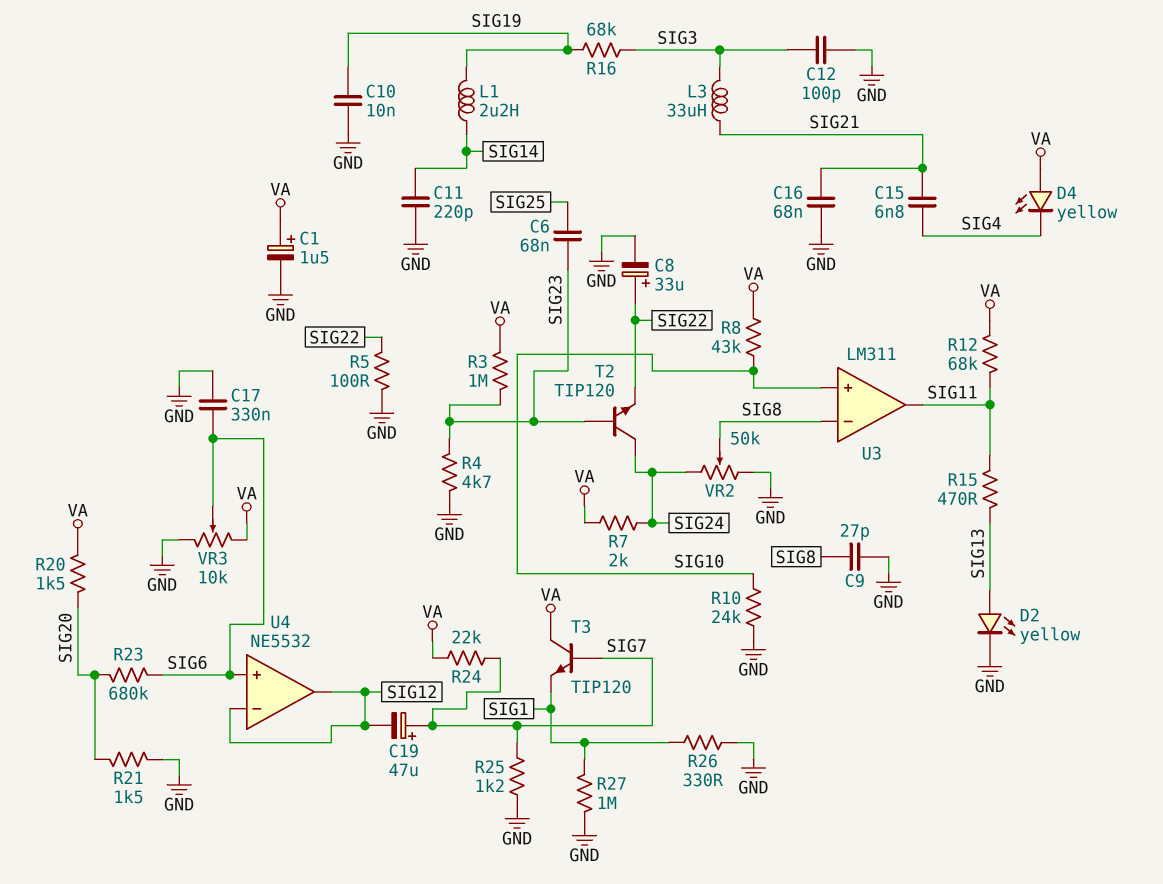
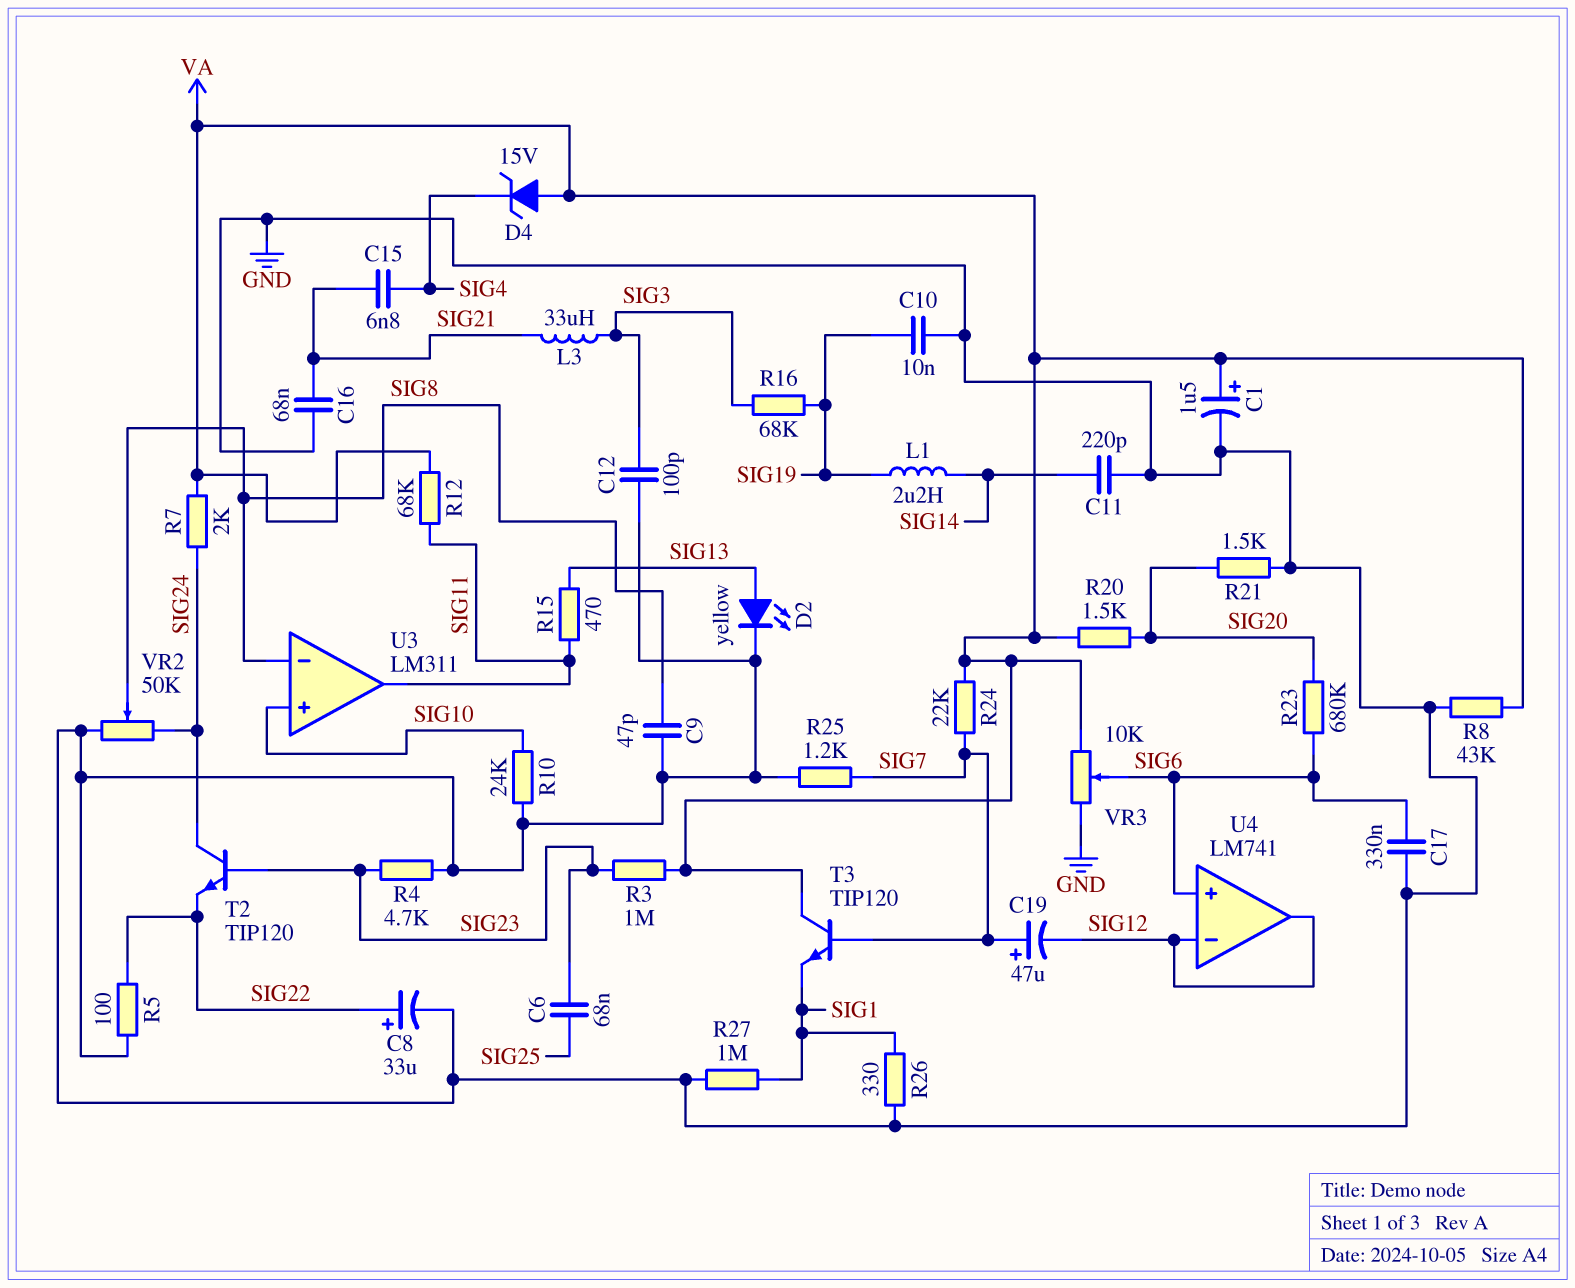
C9: 27pF (GND, SIG8) -> 47pF (GND, SIG8)
D4: LED yellow (A VA, K SIG4) -> zener 15V (A VA, K SIG4)
R8: 43k (SIG10, VA) -> 43k (GND, VA)
U4: NE5532 -> LM741

